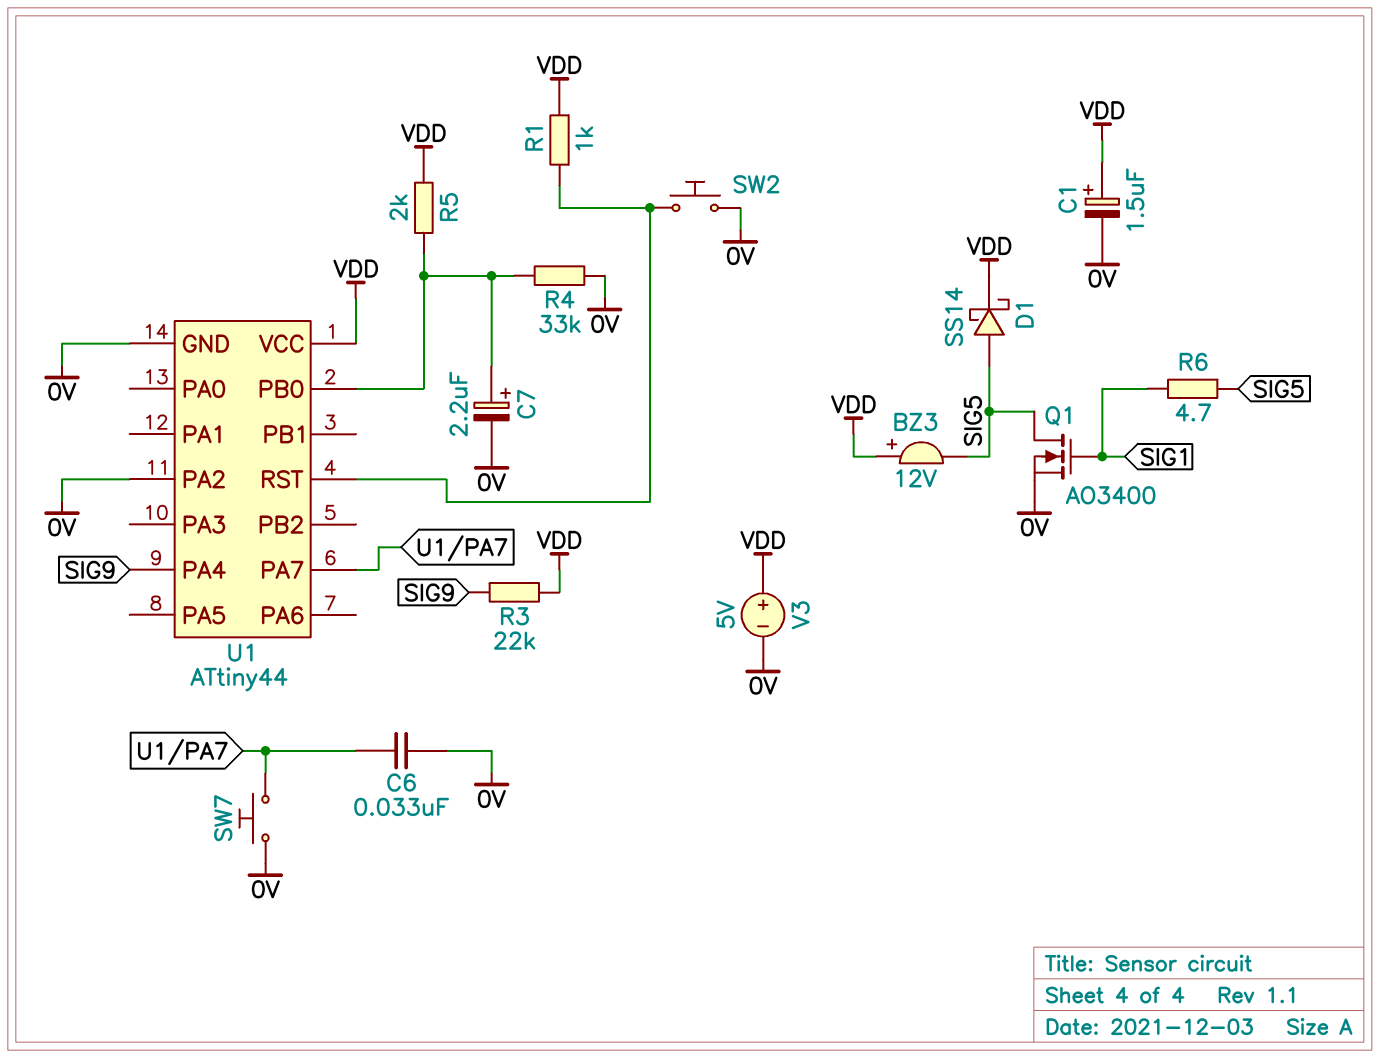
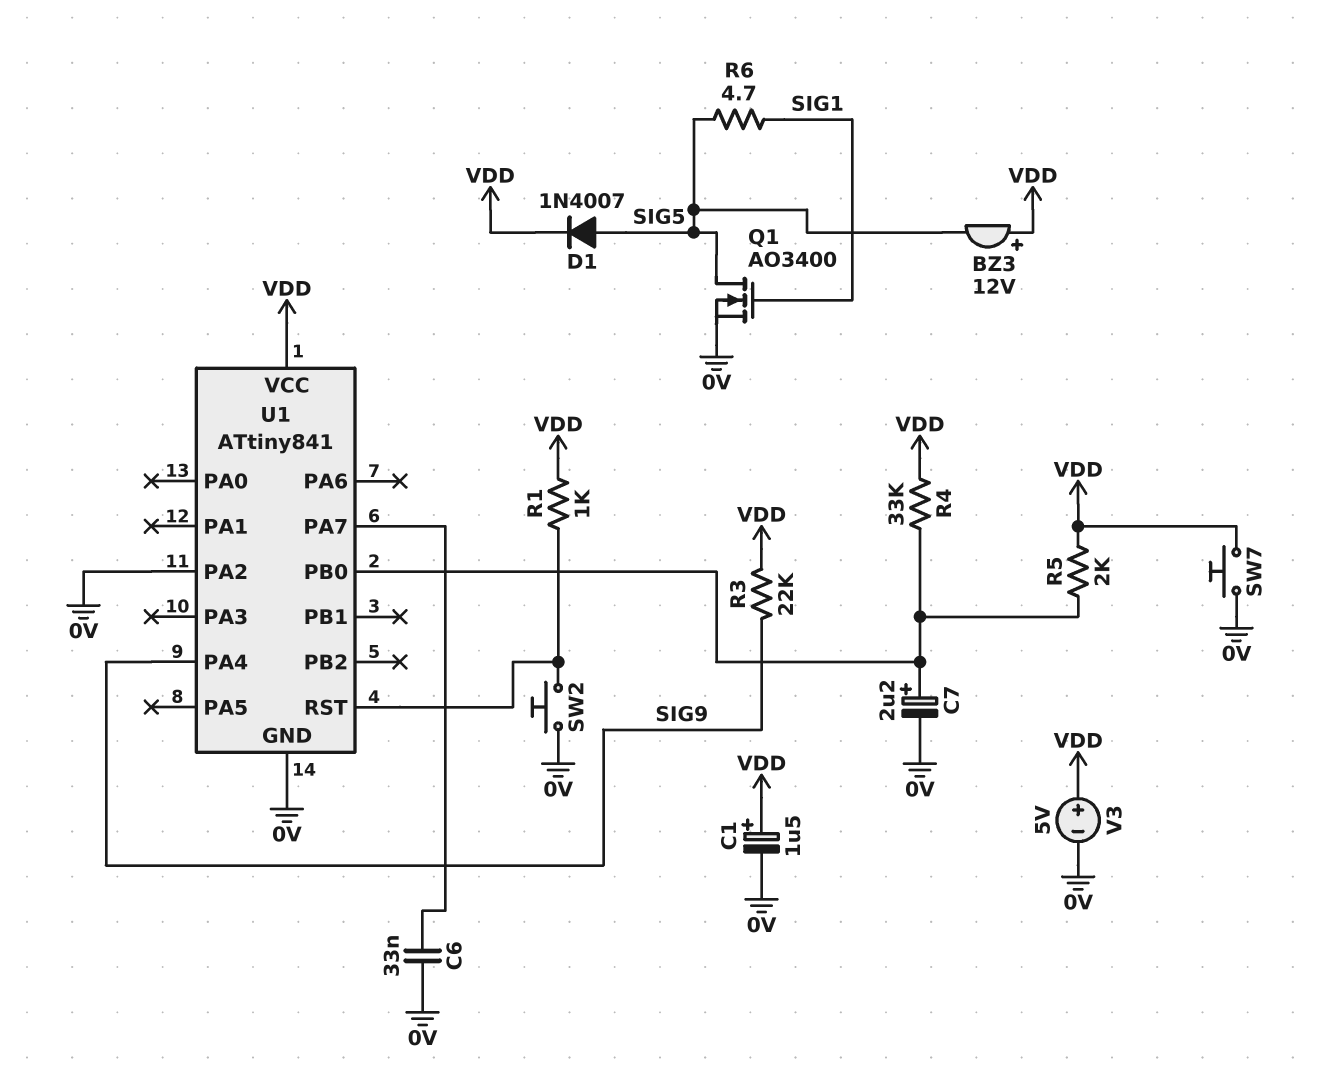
D1: schottky SS14 (A SIG5, K VDD) -> diode 1N4007 (A SIG5, K VDD)
R4: 33k (0V, U1/PB0) -> 33k (U1/PB0, VDD)
SW7: button (0V, U1/PA7) -> button (0V, VDD)
U1: ATtiny44 -> ATtiny841

